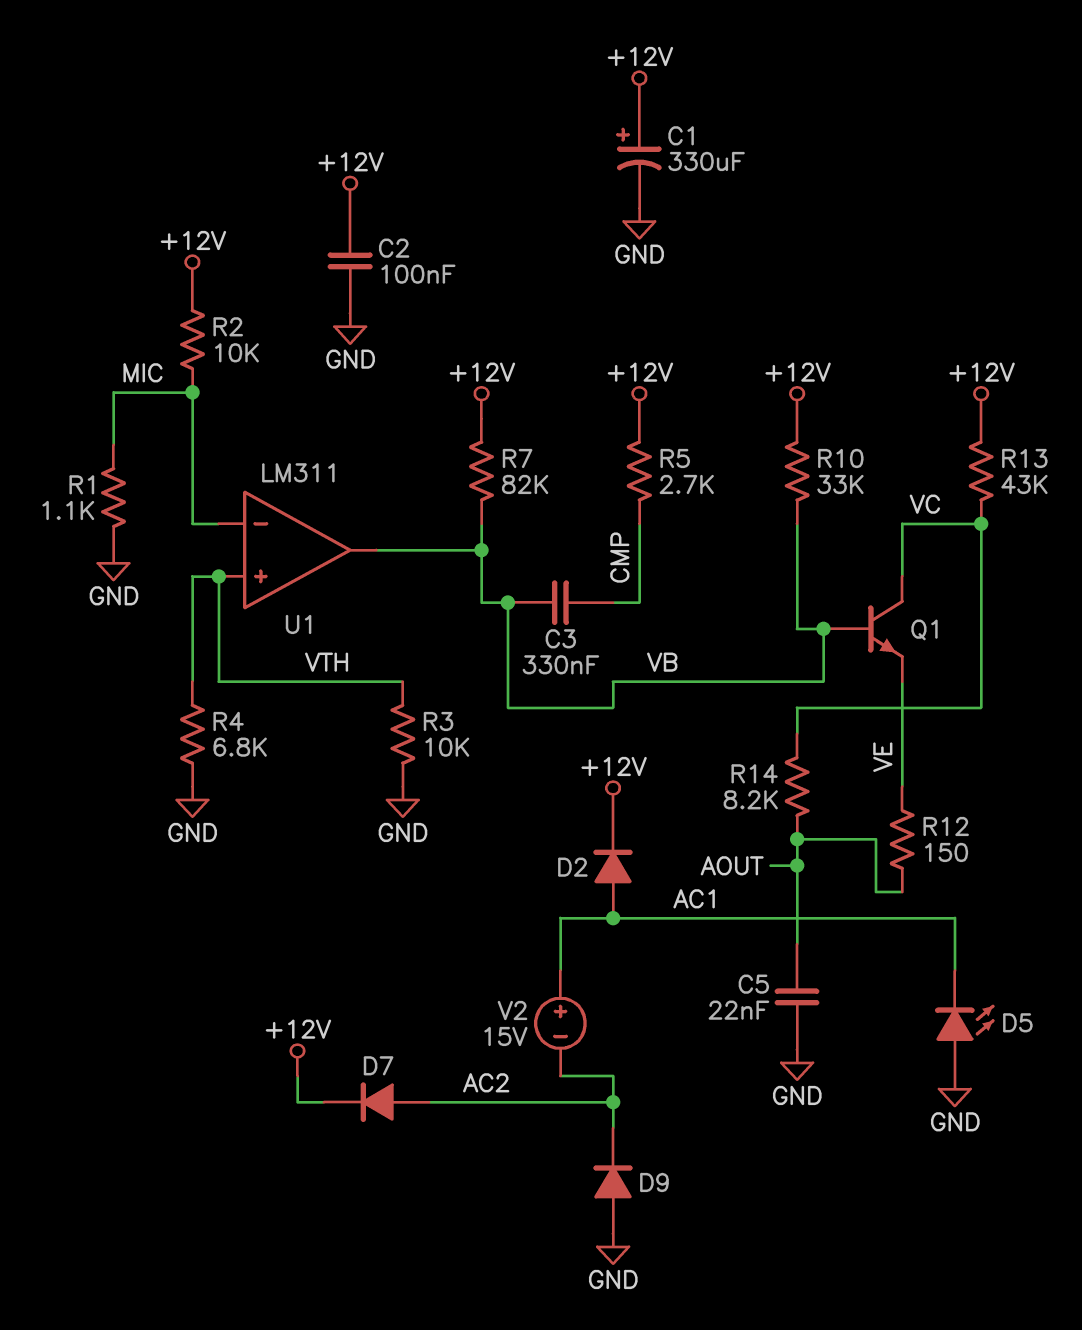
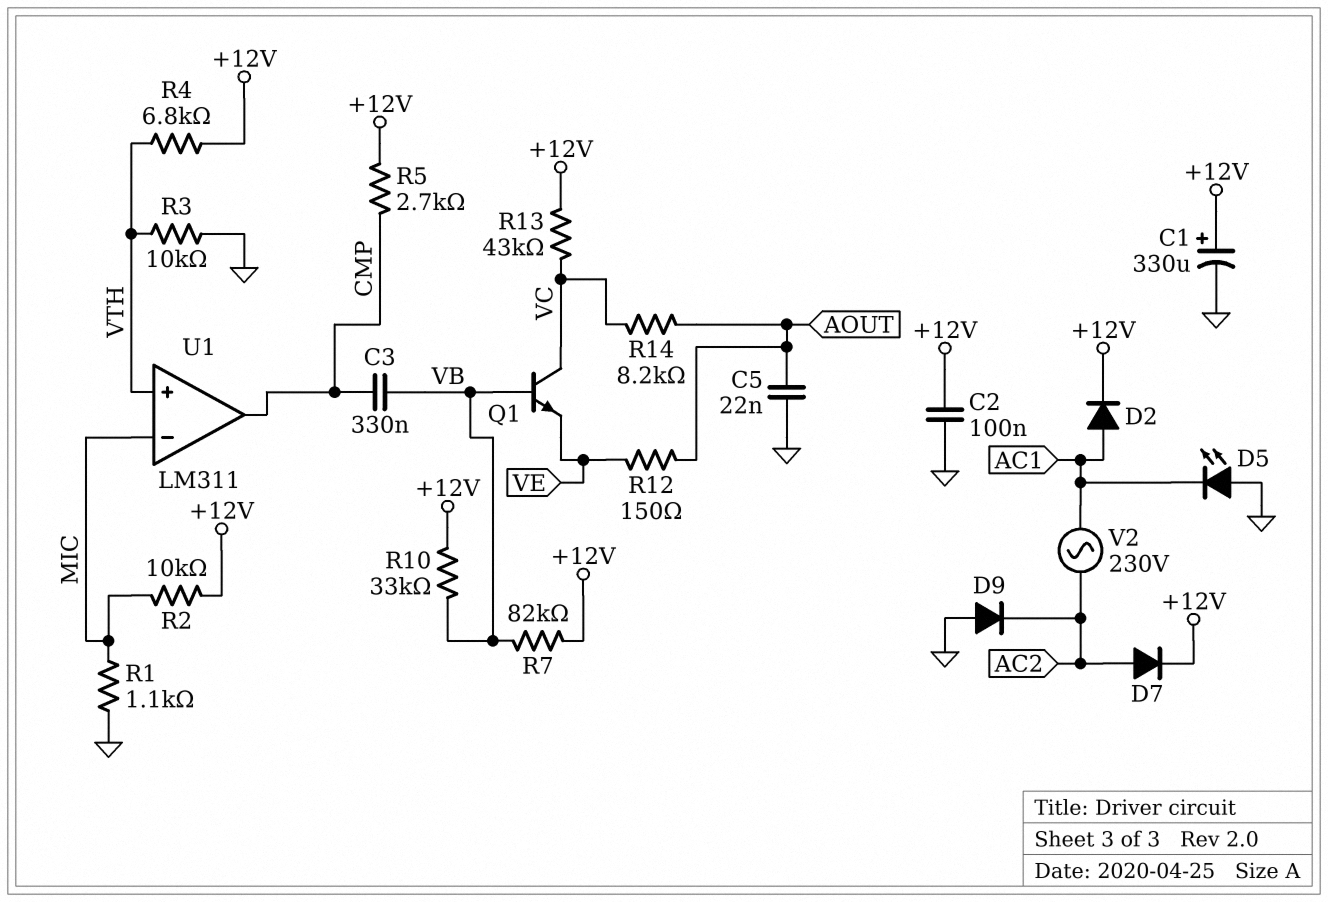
R4: 6.8k (GND, VTH) -> 6.8k (+12V, VTH)
U1 pin out: VB -> CMP
V2: 15V (plus AC1, minus AC2) -> AC 230V (AC1, AC2)

